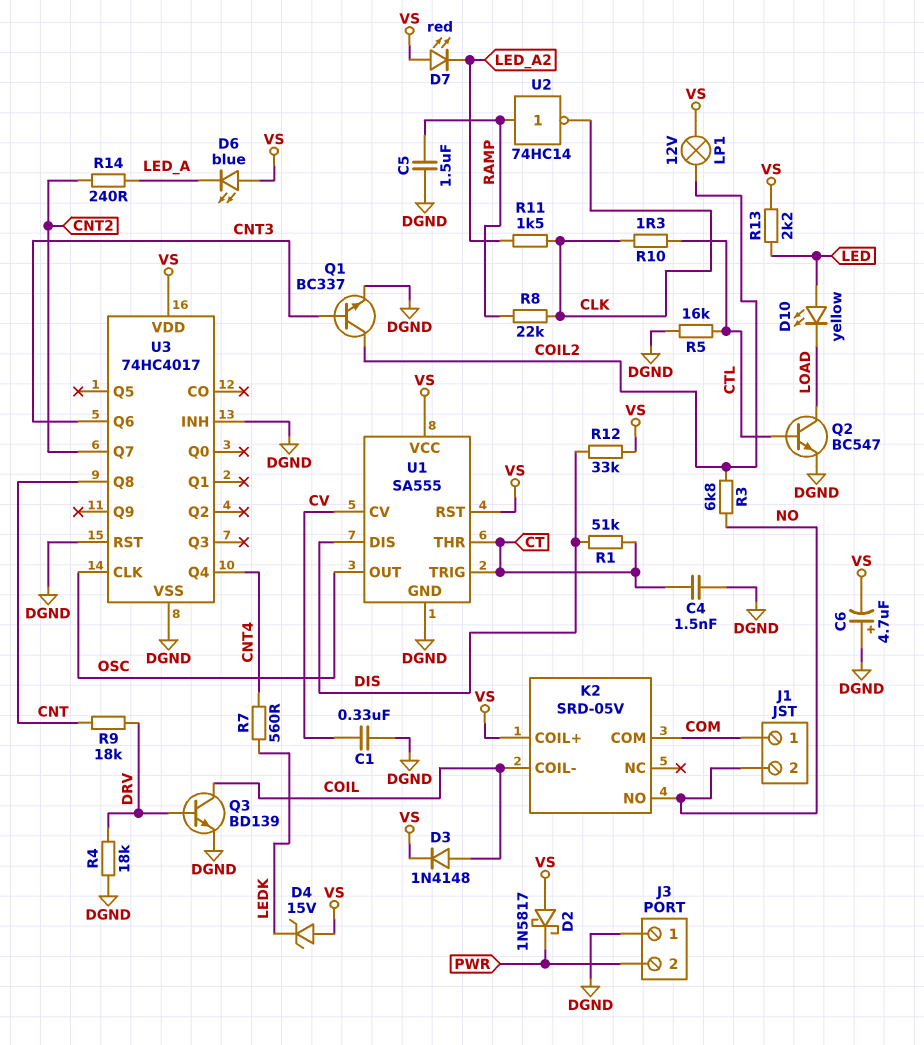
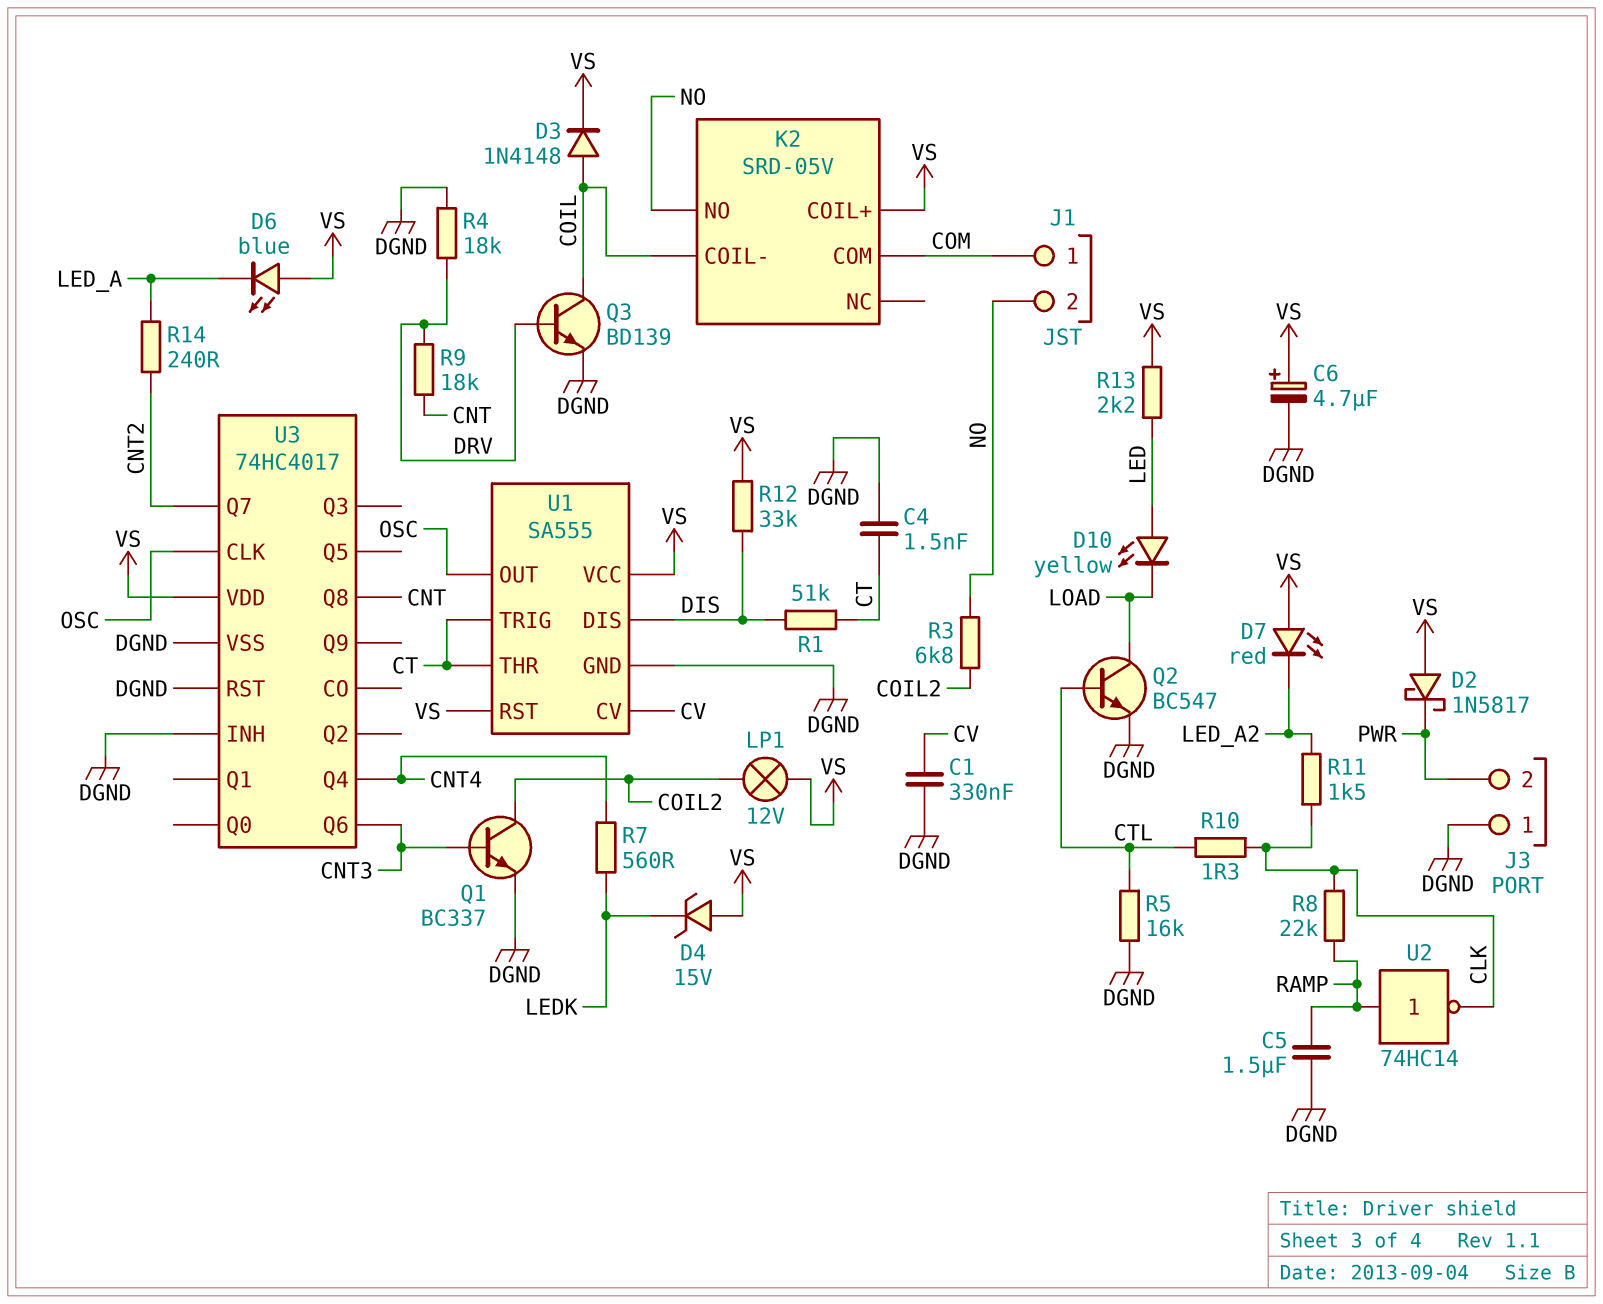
C6: 4.7uF (plus DGND, minus VS) -> 4.7uF (plus VS, minus DGND)

